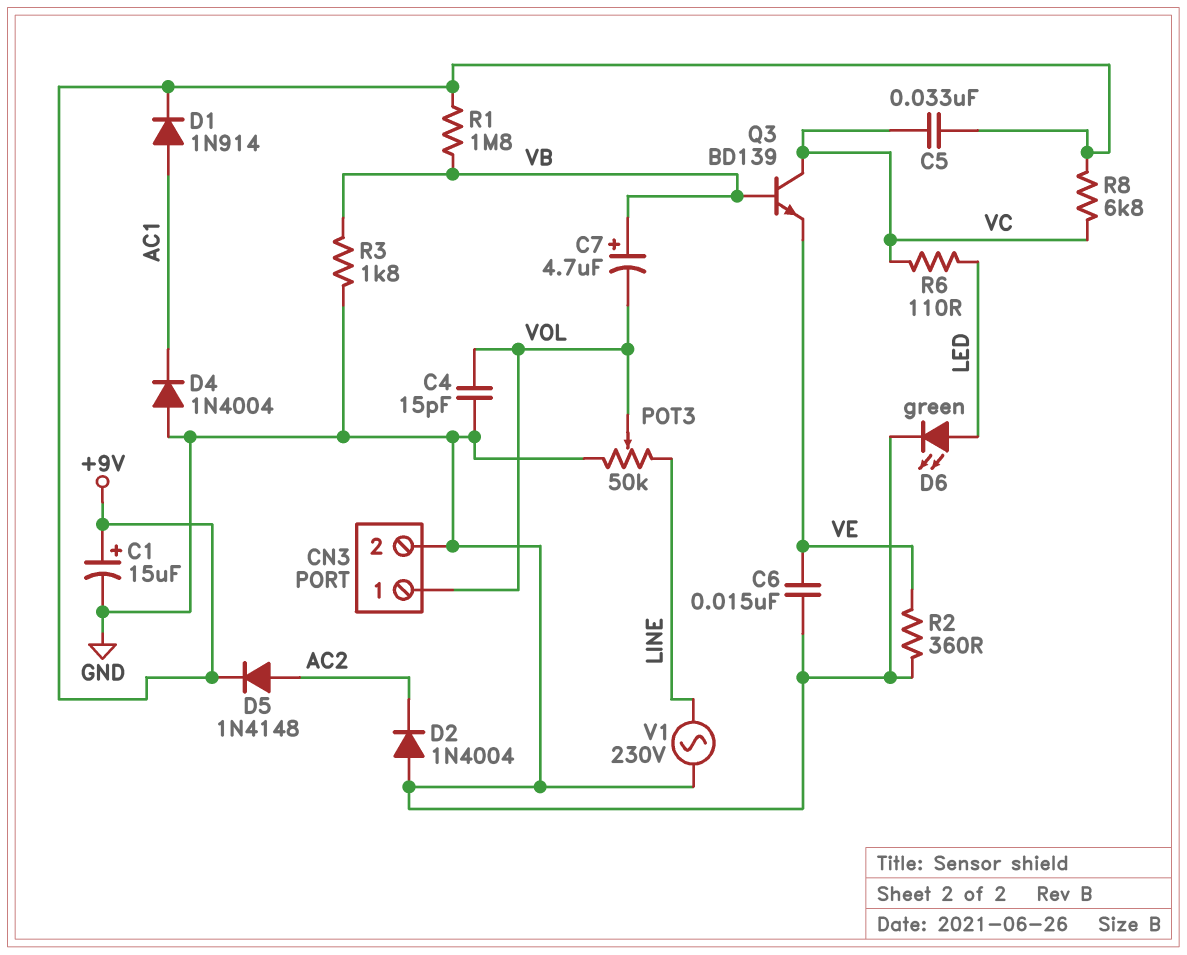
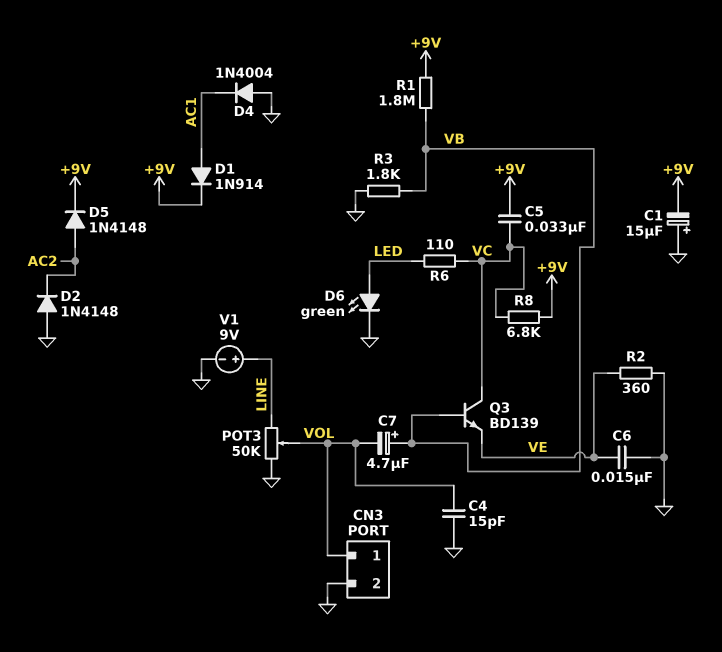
C1: 15uF (plus +9V, minus GND) -> 15uF (plus GND, minus +9V)
D2: diode 1N4004 (A GND, K AC2) -> diode 1N4148 (A GND, K AC2)
V1: AC 230V (GND, LINE) -> 9V (plus LINE, minus GND)

